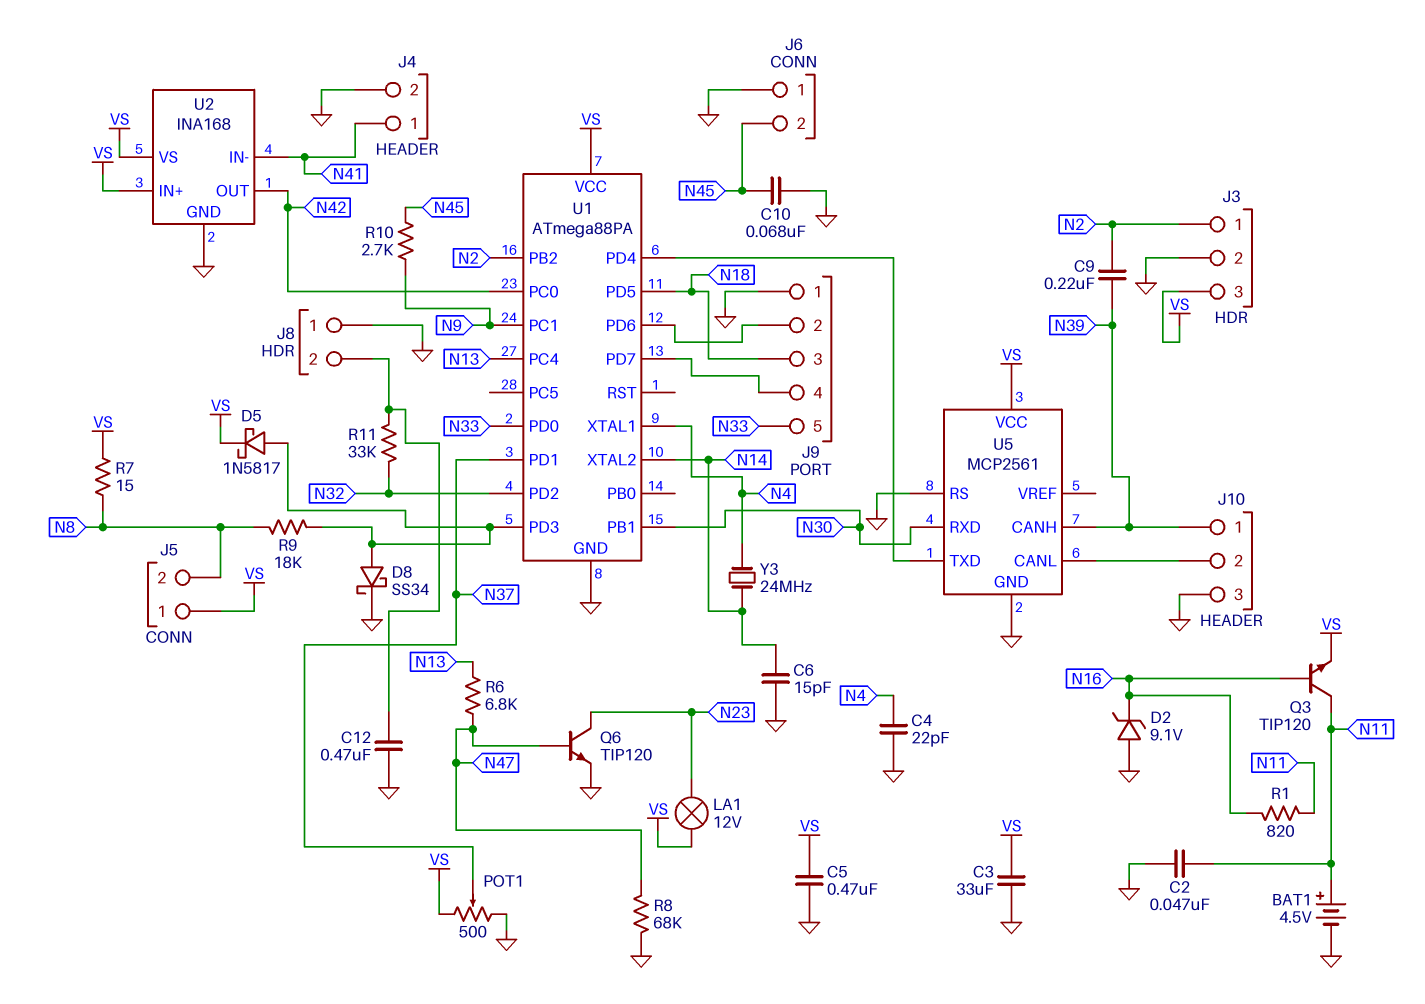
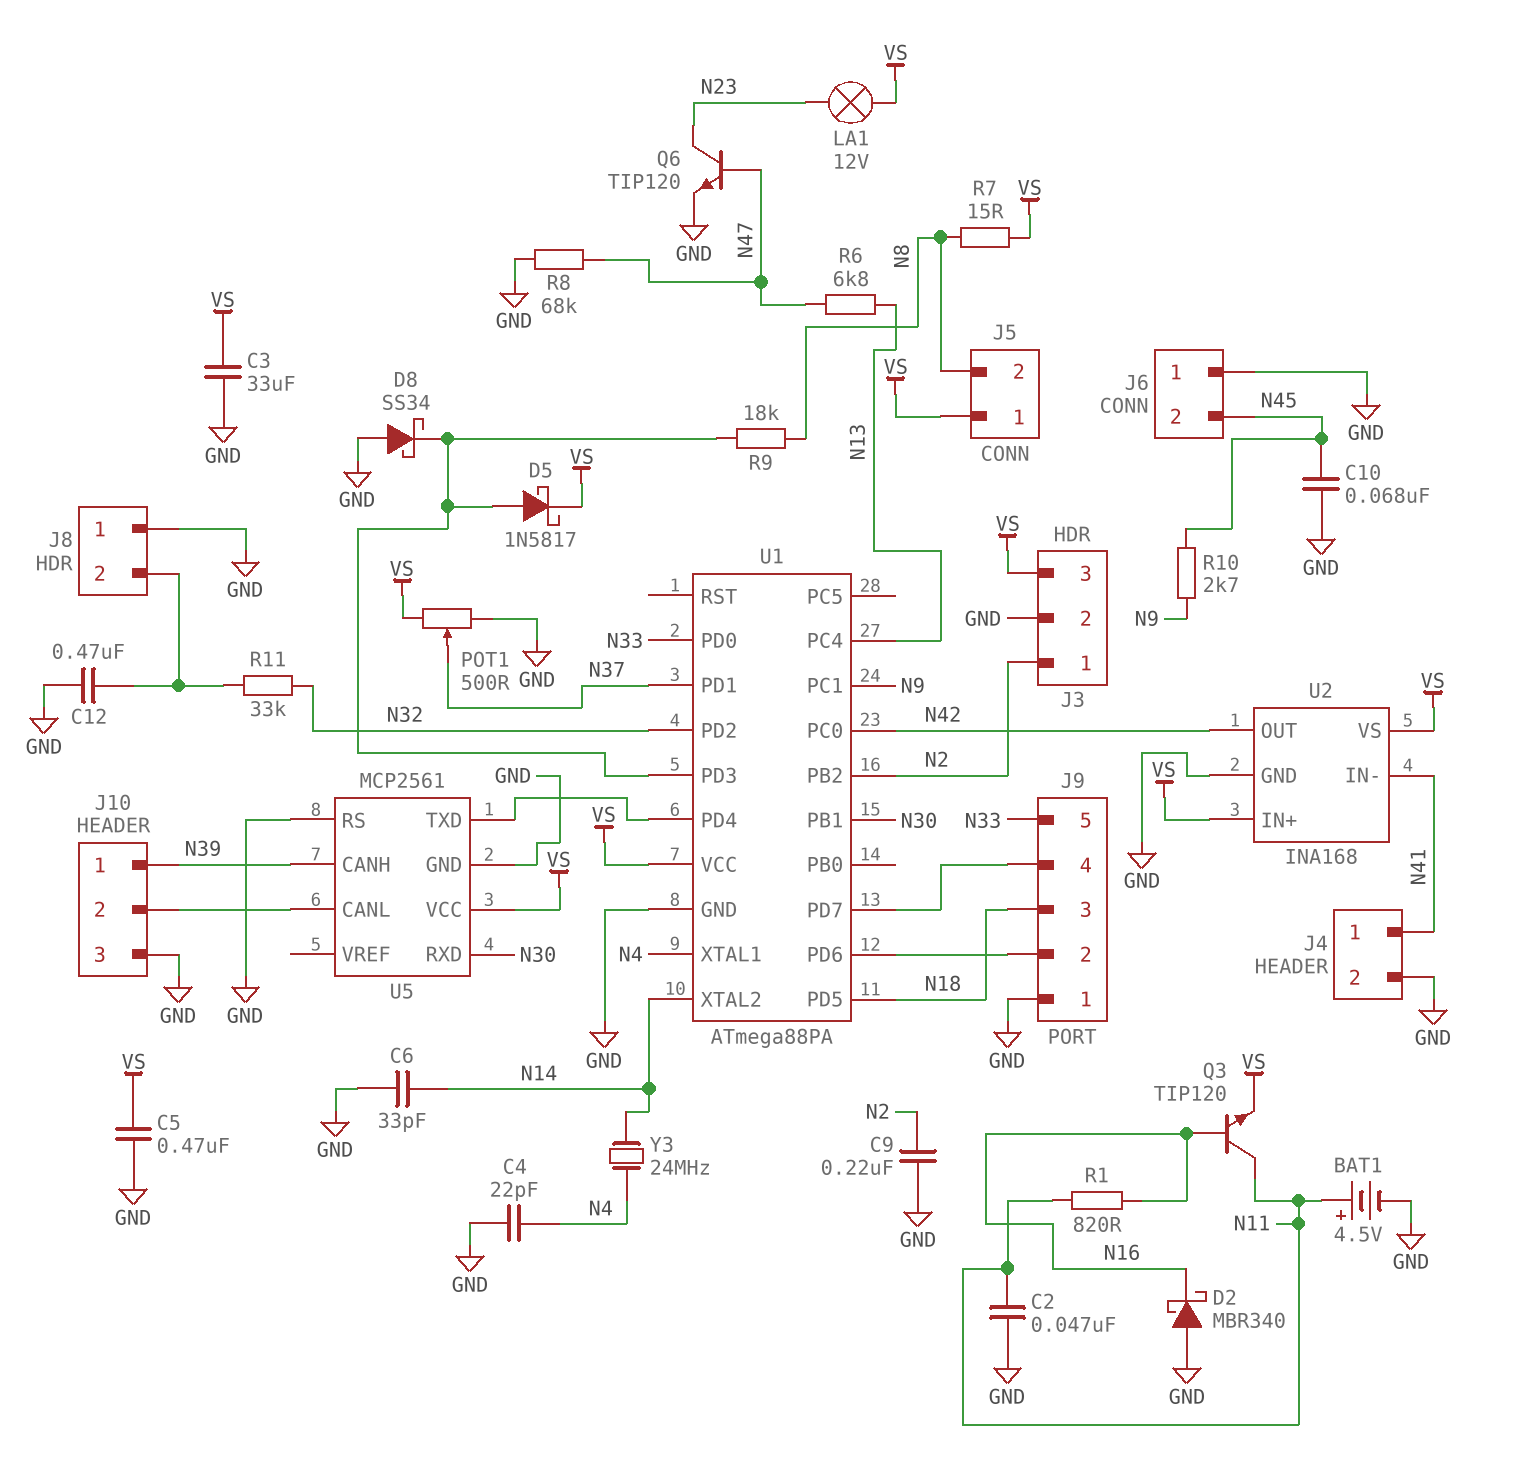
C6: 15pF (GND, N14) -> 33pF (GND, N14)
C9: 220nF (N2, N39) -> 220nF (GND, N2)
D2: zener 9.1V (A GND, K N16) -> schottky MBR340 (A GND, K N16)
D8: schottky SS34 (A U1/PD3, K GND) -> schottky SS34 (A GND, K U1/PD3)

